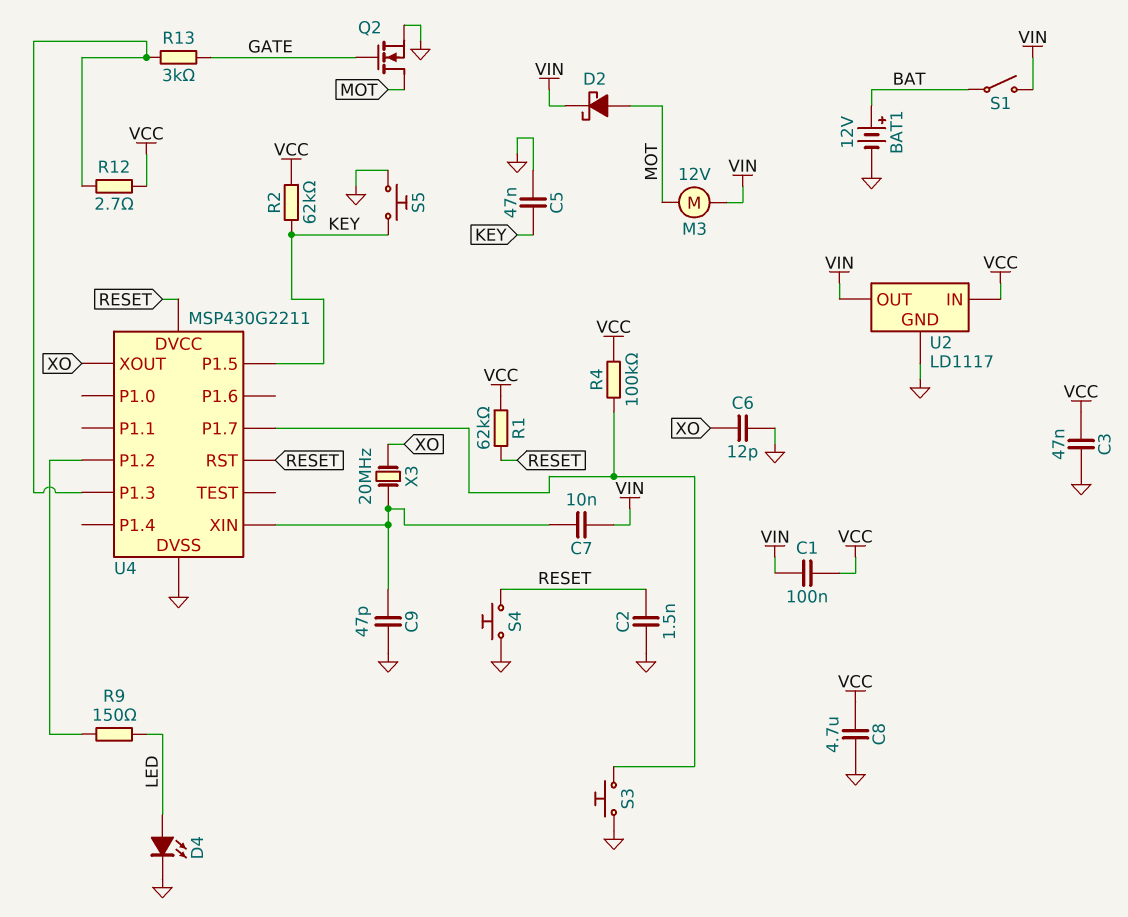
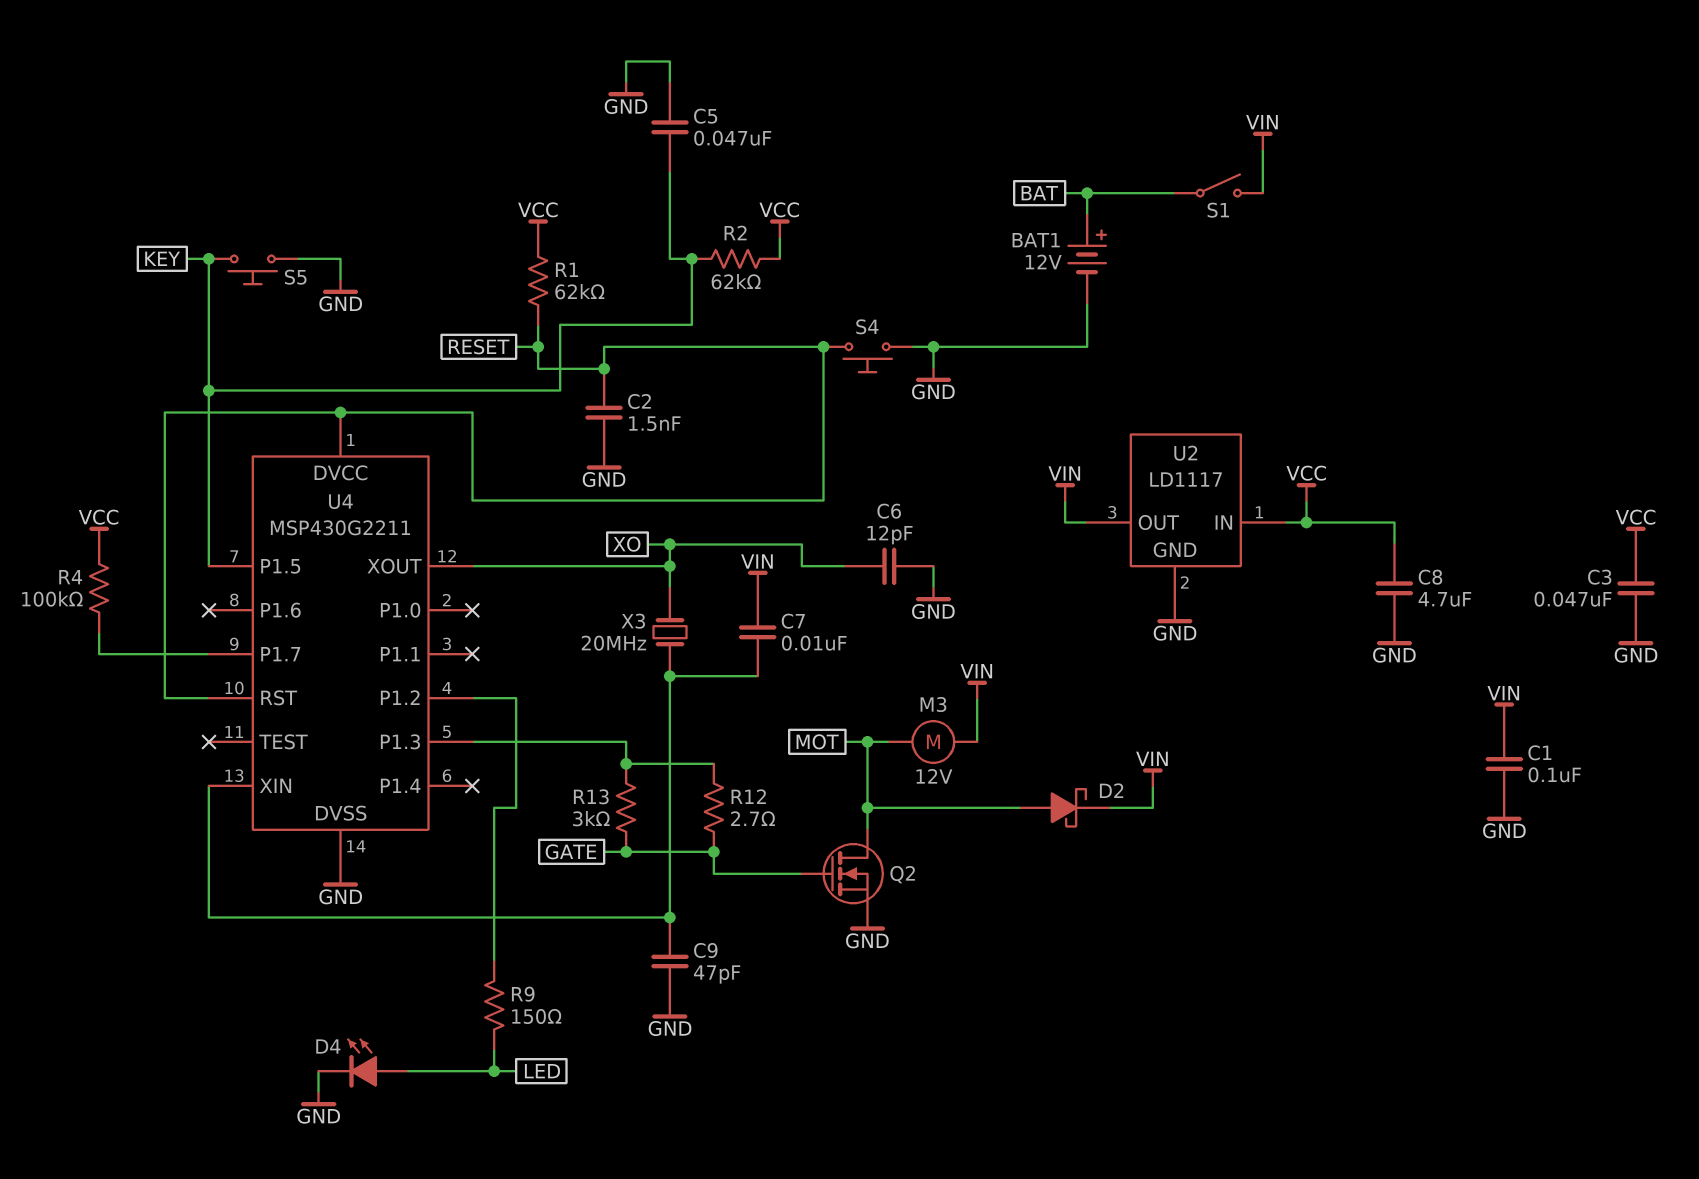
C1: 100nF (VCC, VIN) -> 100nF (GND, VIN)
R12: 2.7 (U4/P1.3, VCC) -> 2.7 (GATE, U4/P1.3)
S3: button (GND, U4/P1.7) -> none

